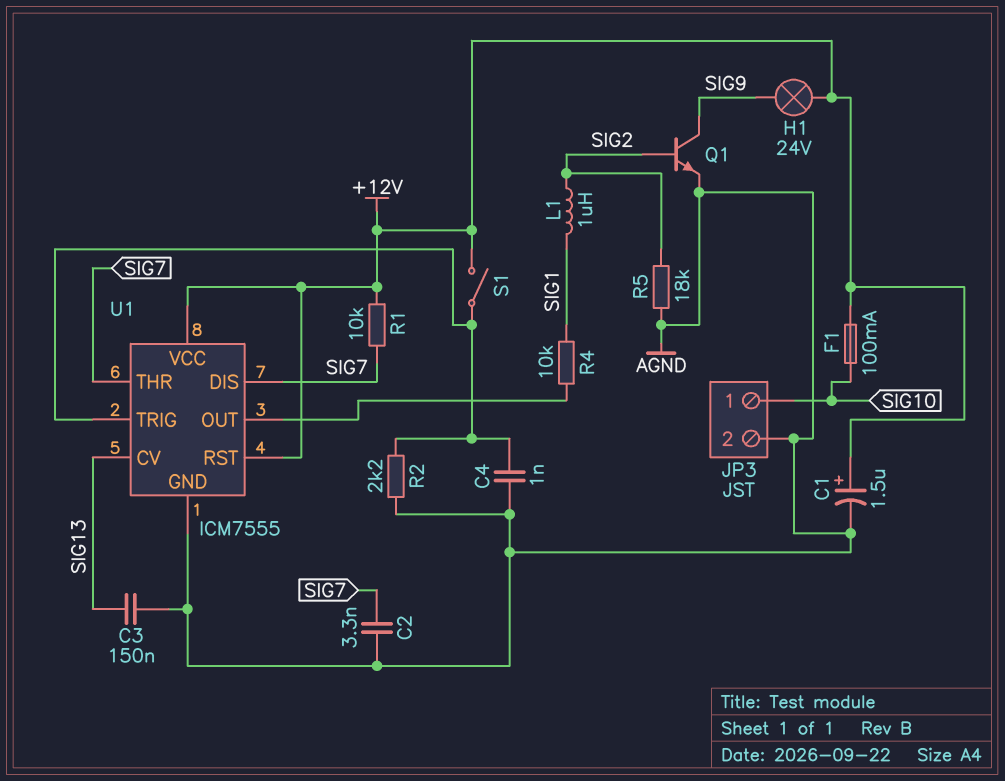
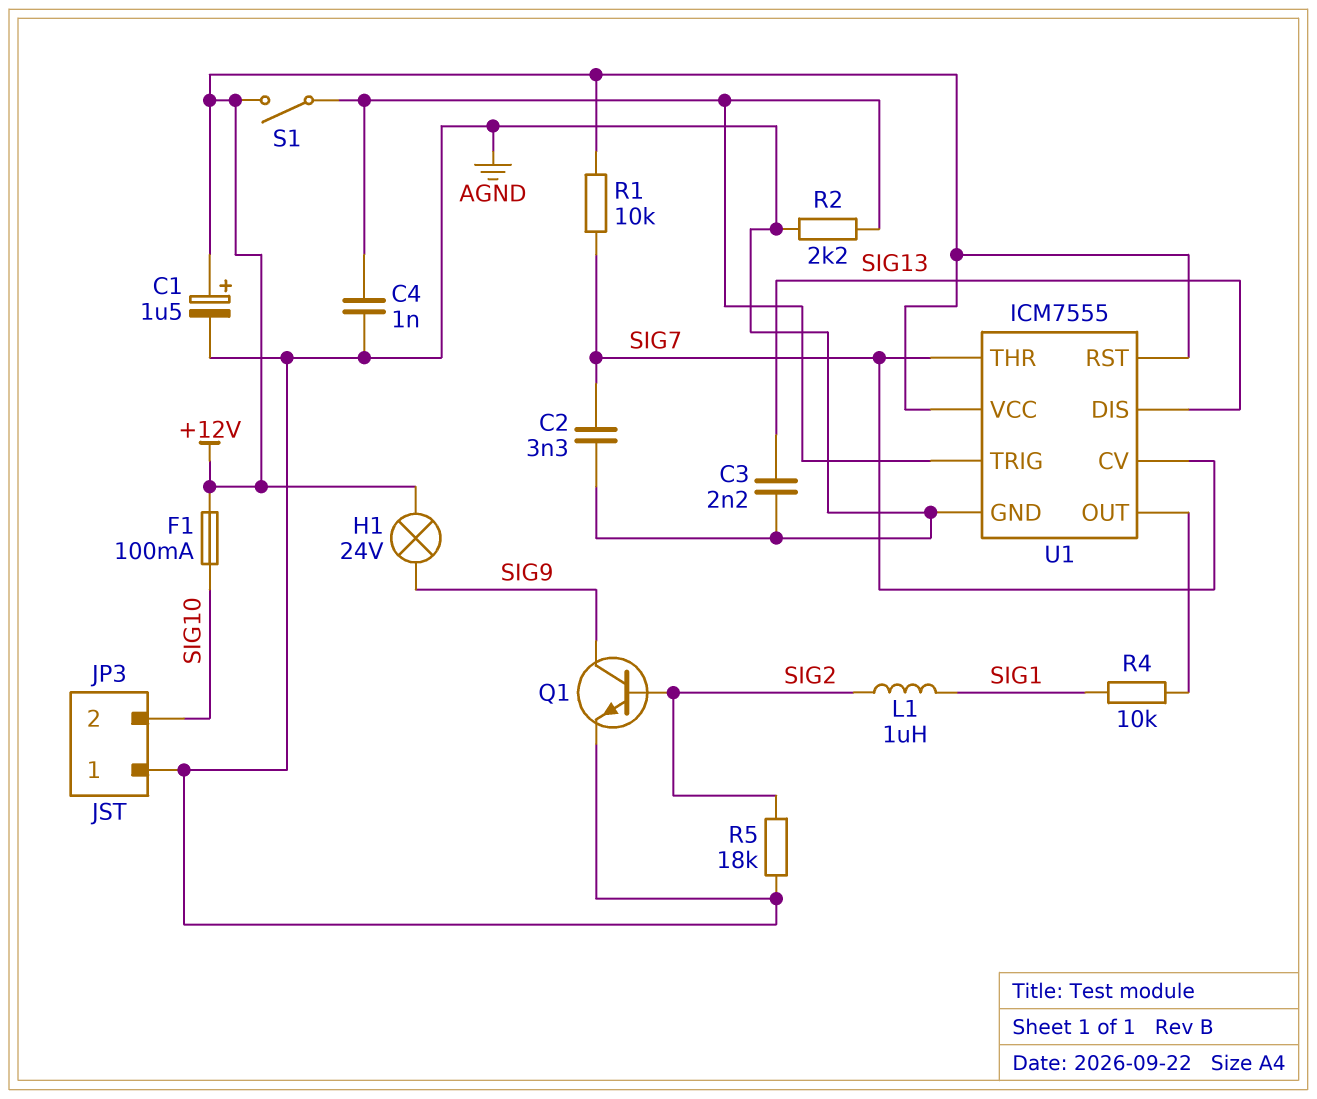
C3: 150nF (AGND, SIG13) -> 2.2nF (AGND, SIG13)
JP3 pin 1: SIG10 -> AGND
JP3 pin 2: AGND -> SIG10
U1 pin CV: SIG13 -> SIG7
U1 pin DIS: SIG7 -> SIG13

